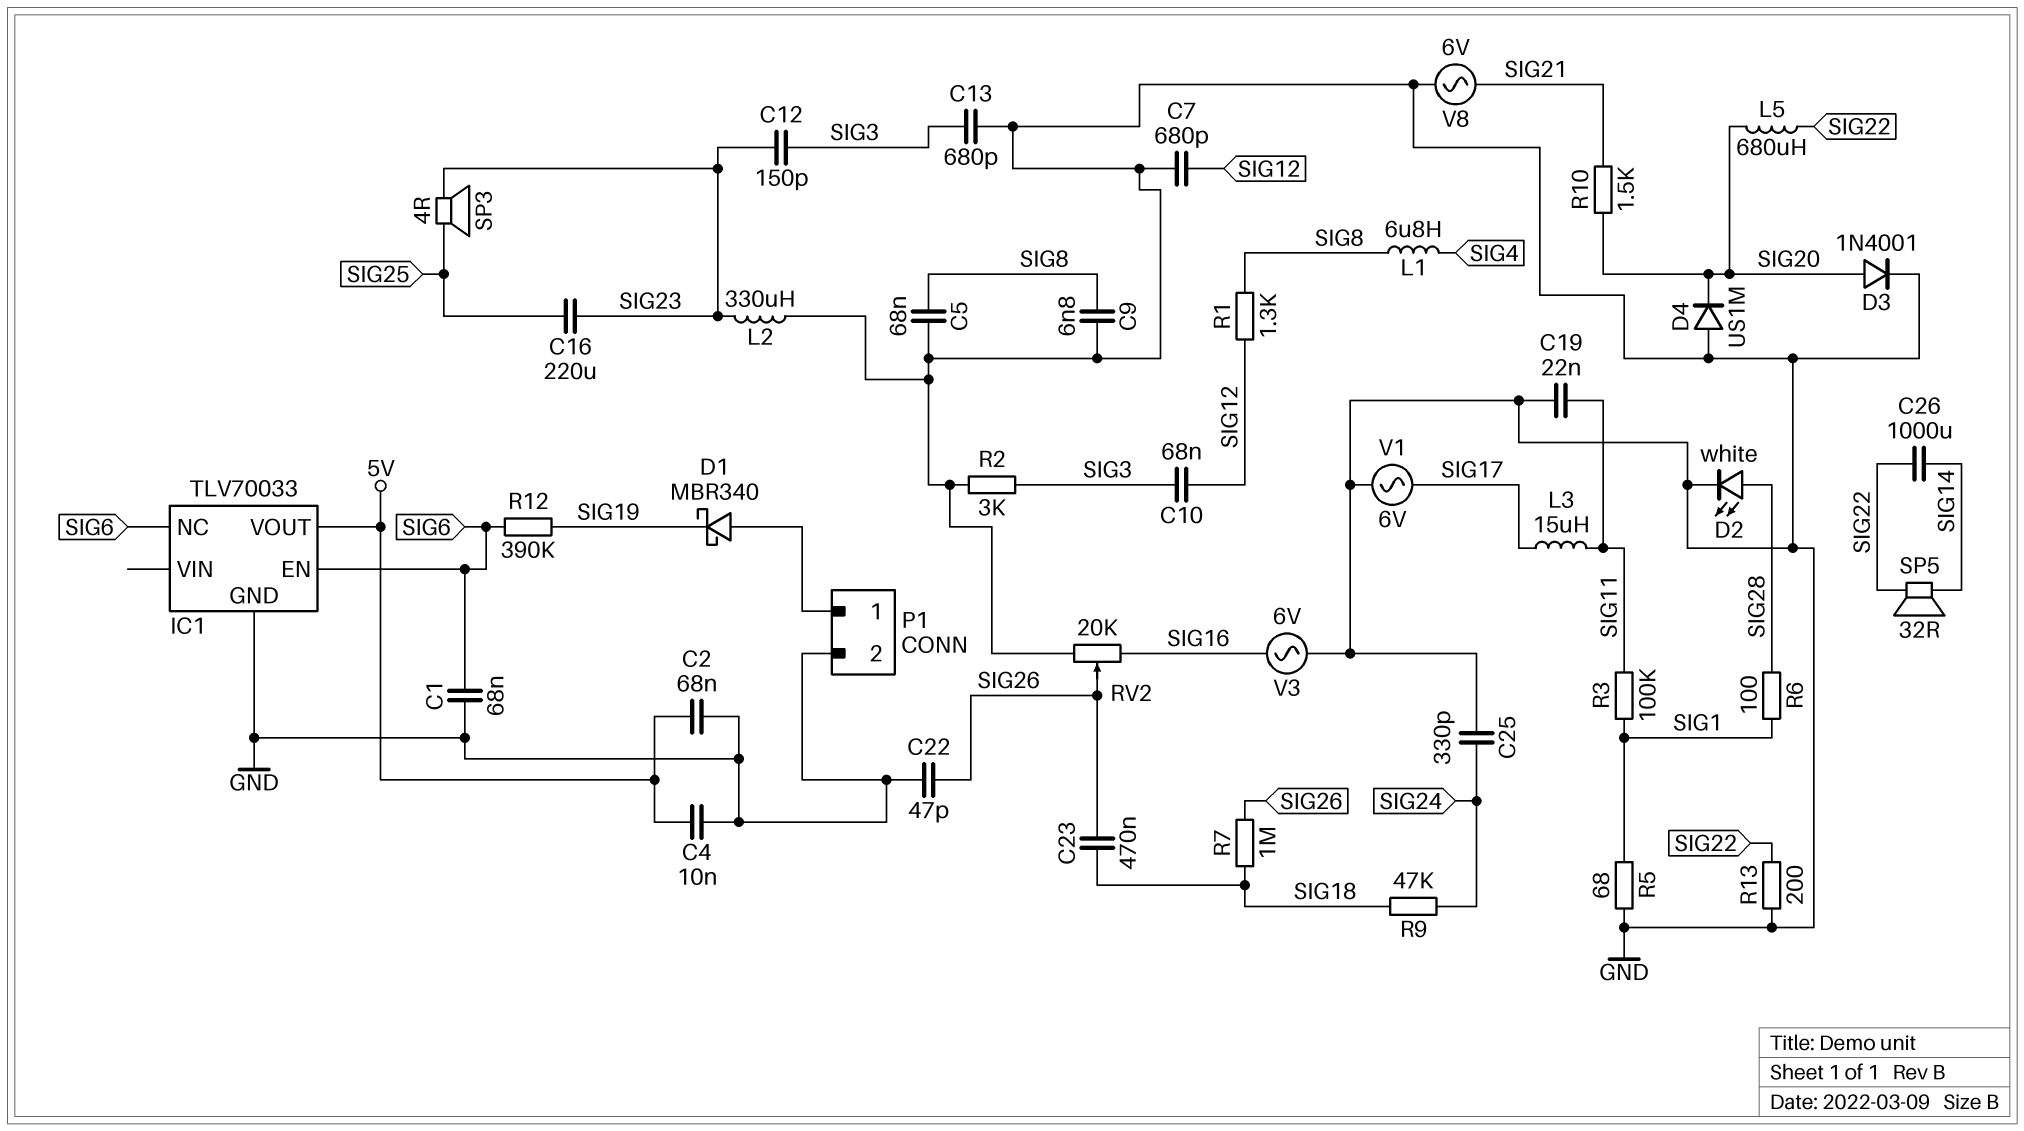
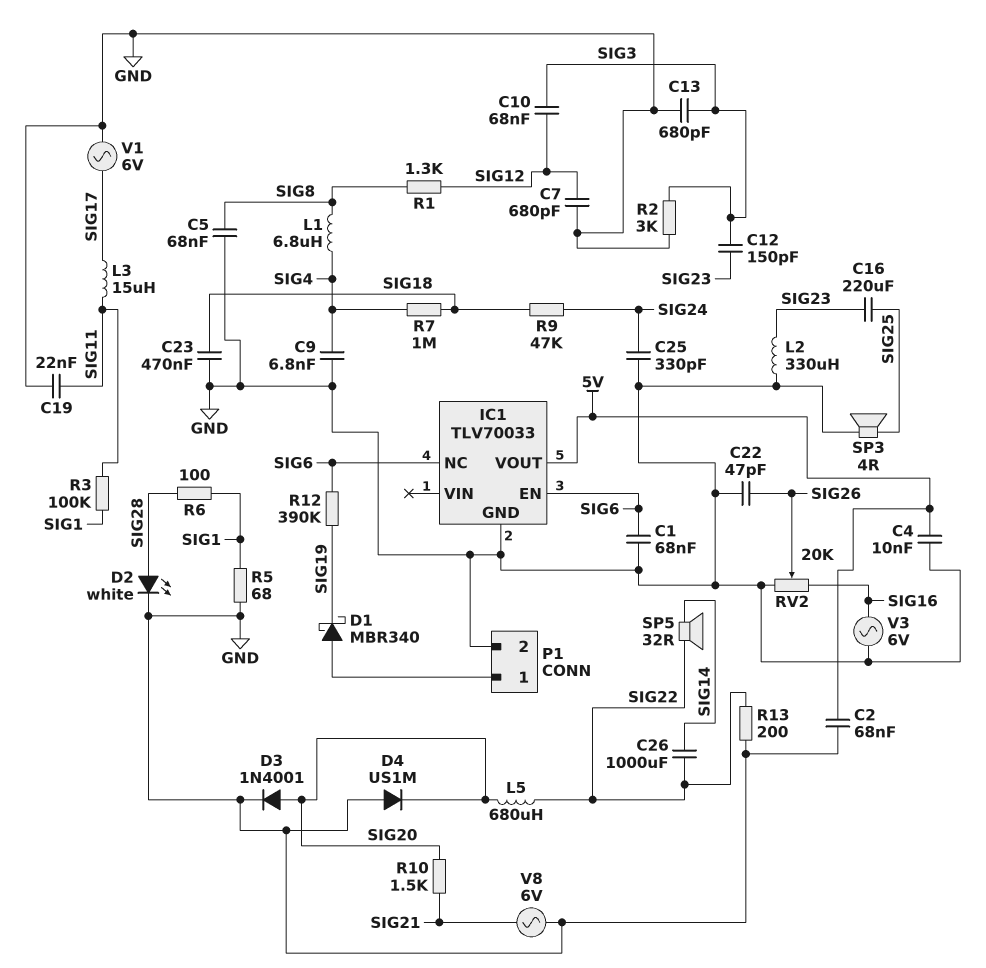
C9: 6.8nF (GND, SIG8) -> 6.8nF (GND, SIG4)
C23: 470nF (SIG18, SIG26) -> 470nF (GND, SIG18)
R7: 1M (SIG18, SIG26) -> 1M (SIG4, SIG18)
SP3: speaker 4R (SIG23, SIG25) -> speaker 4R (GND, SIG25)

